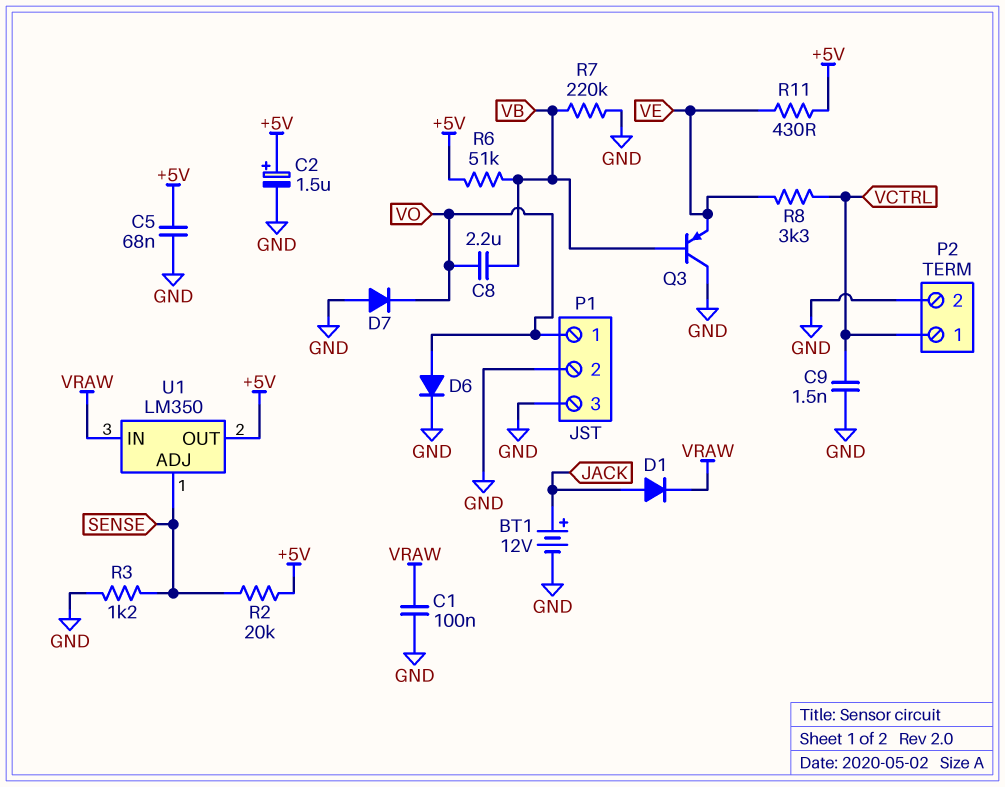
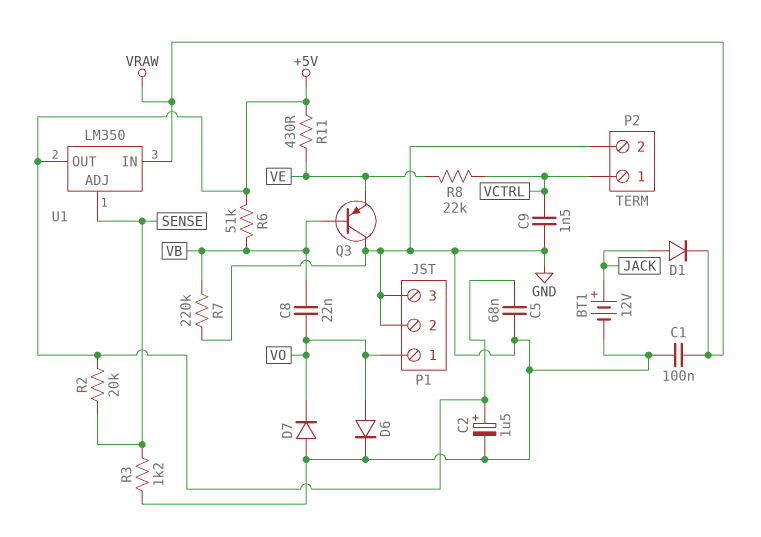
C8: 2.2uF (VB, VO) -> 22nF (VB, VO)
R8: 3.3k (VCTRL, VE) -> 22k (VCTRL, VE)

